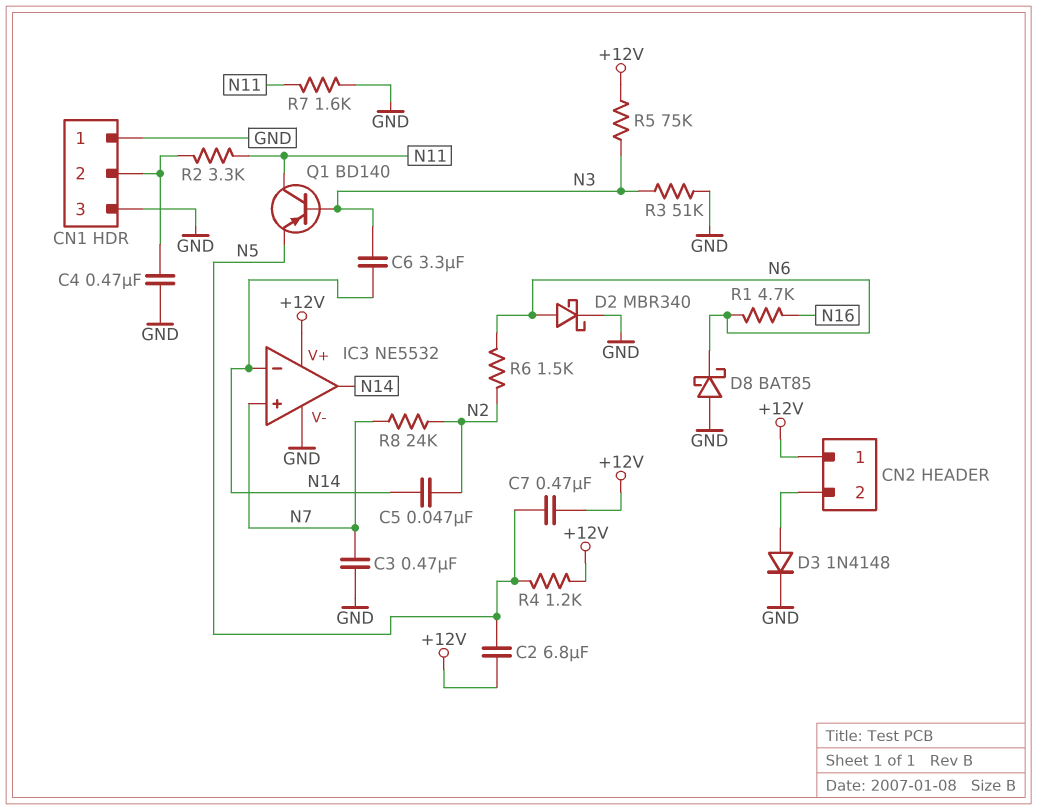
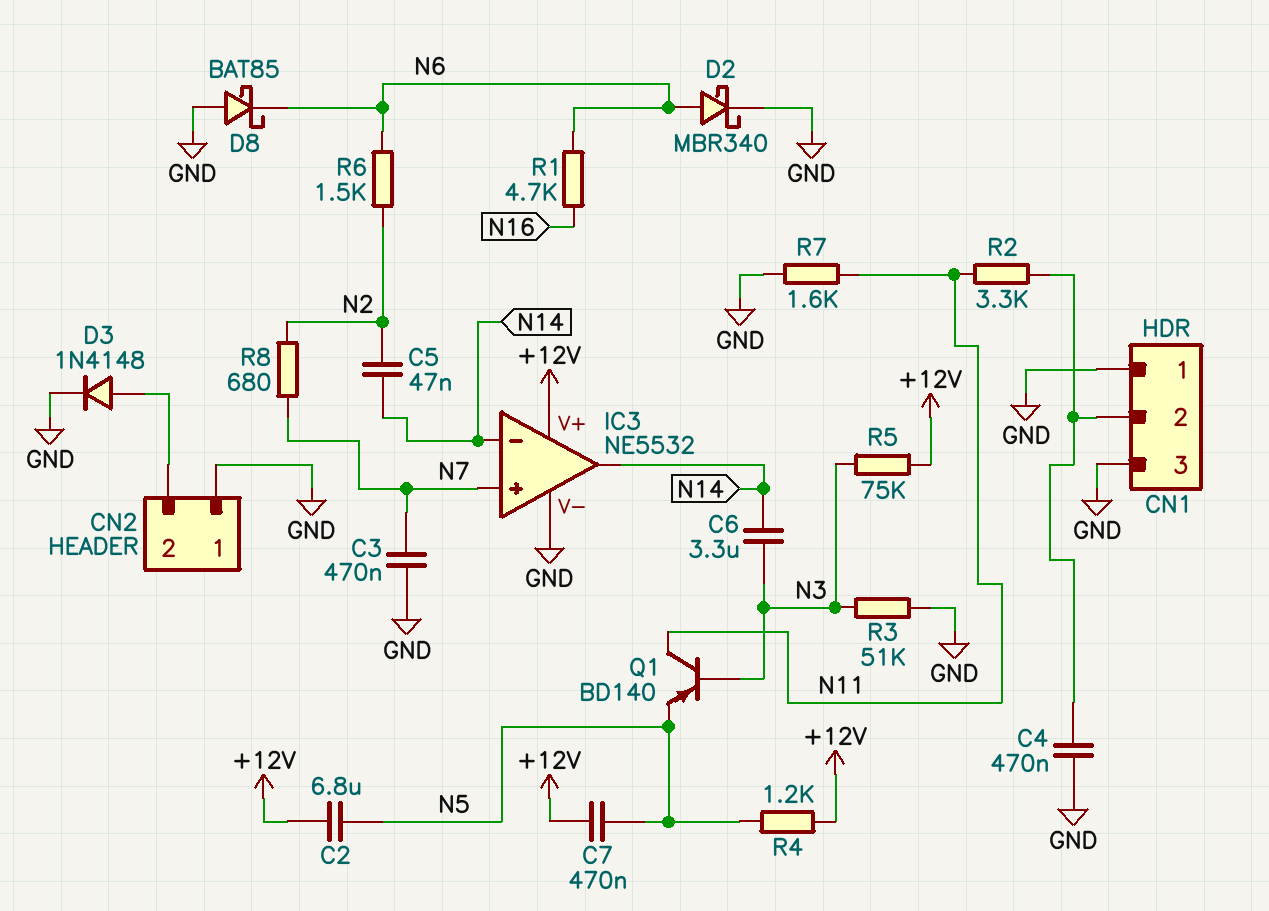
CN2 pin 1: +12V -> GND
R8: 24k (N2, N7) -> 680 (N2, N7)

